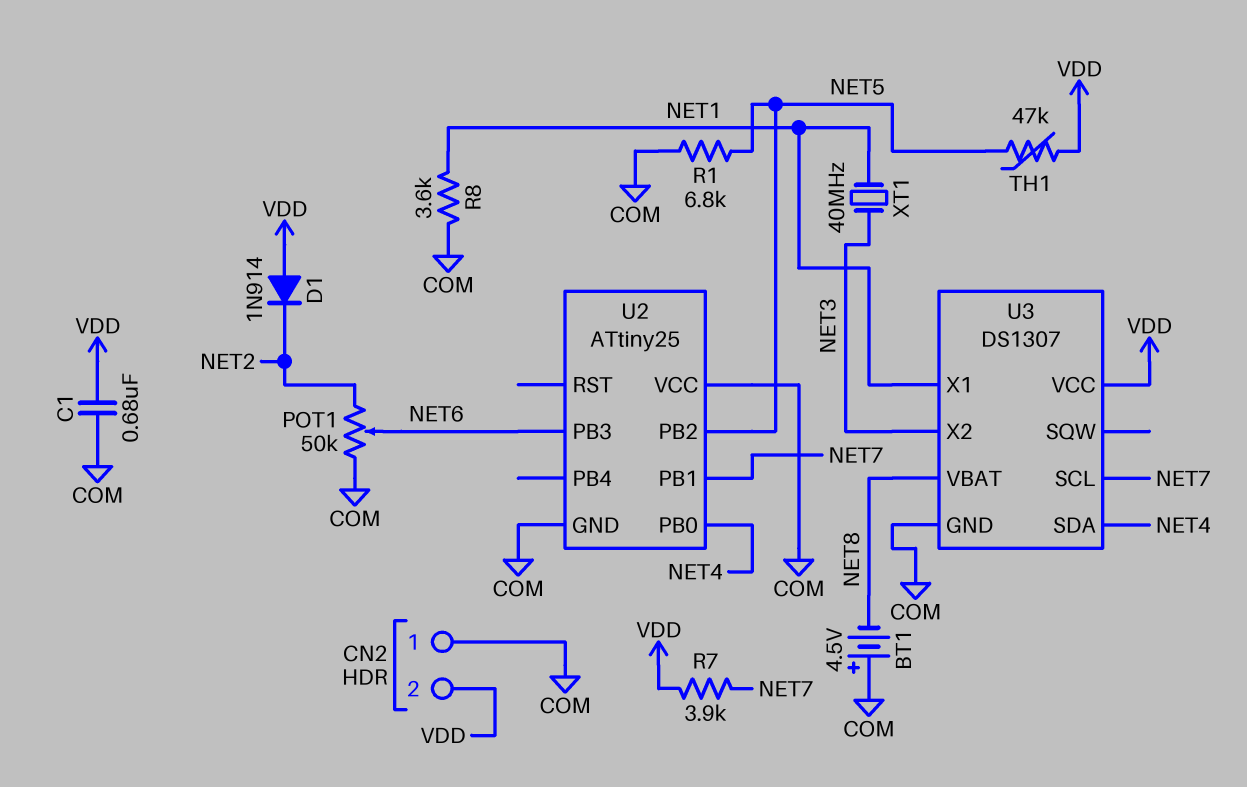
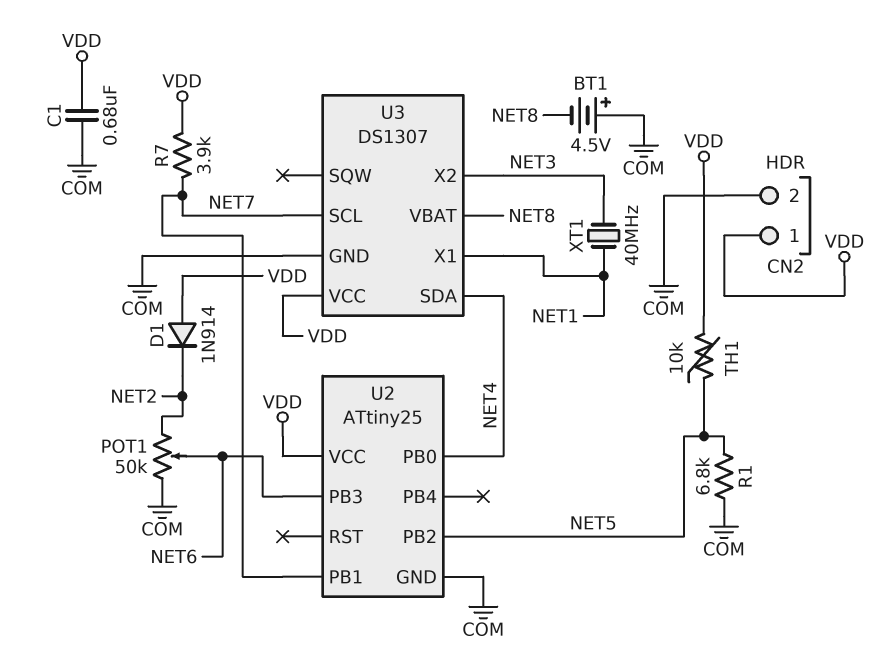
CN2 pin 1: COM -> VDD
CN2 pin 2: VDD -> COM
R8: 3.6k (COM, NET1) -> none
TH1: 47k (NET5, VDD) -> 10k (NET5, VDD)
U2 pin VCC: COM -> VDD

